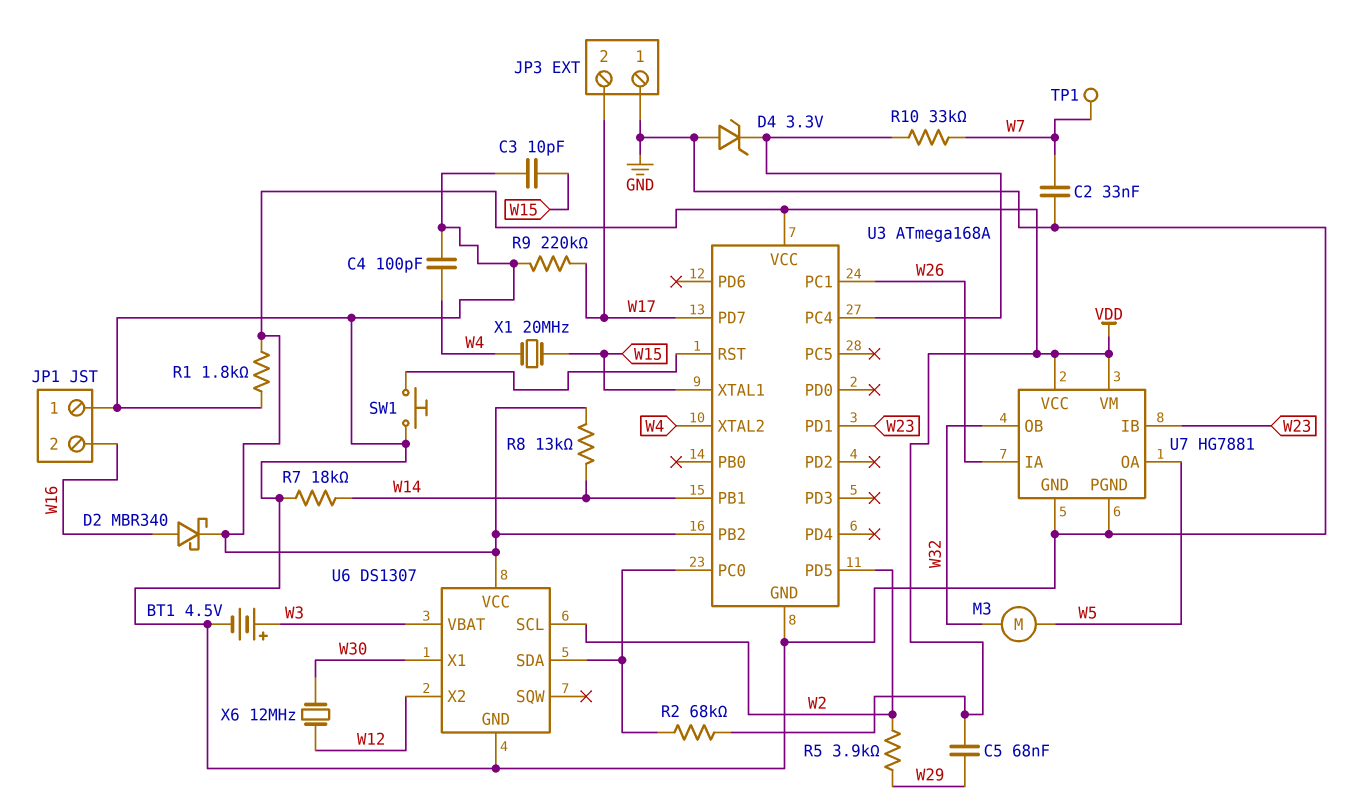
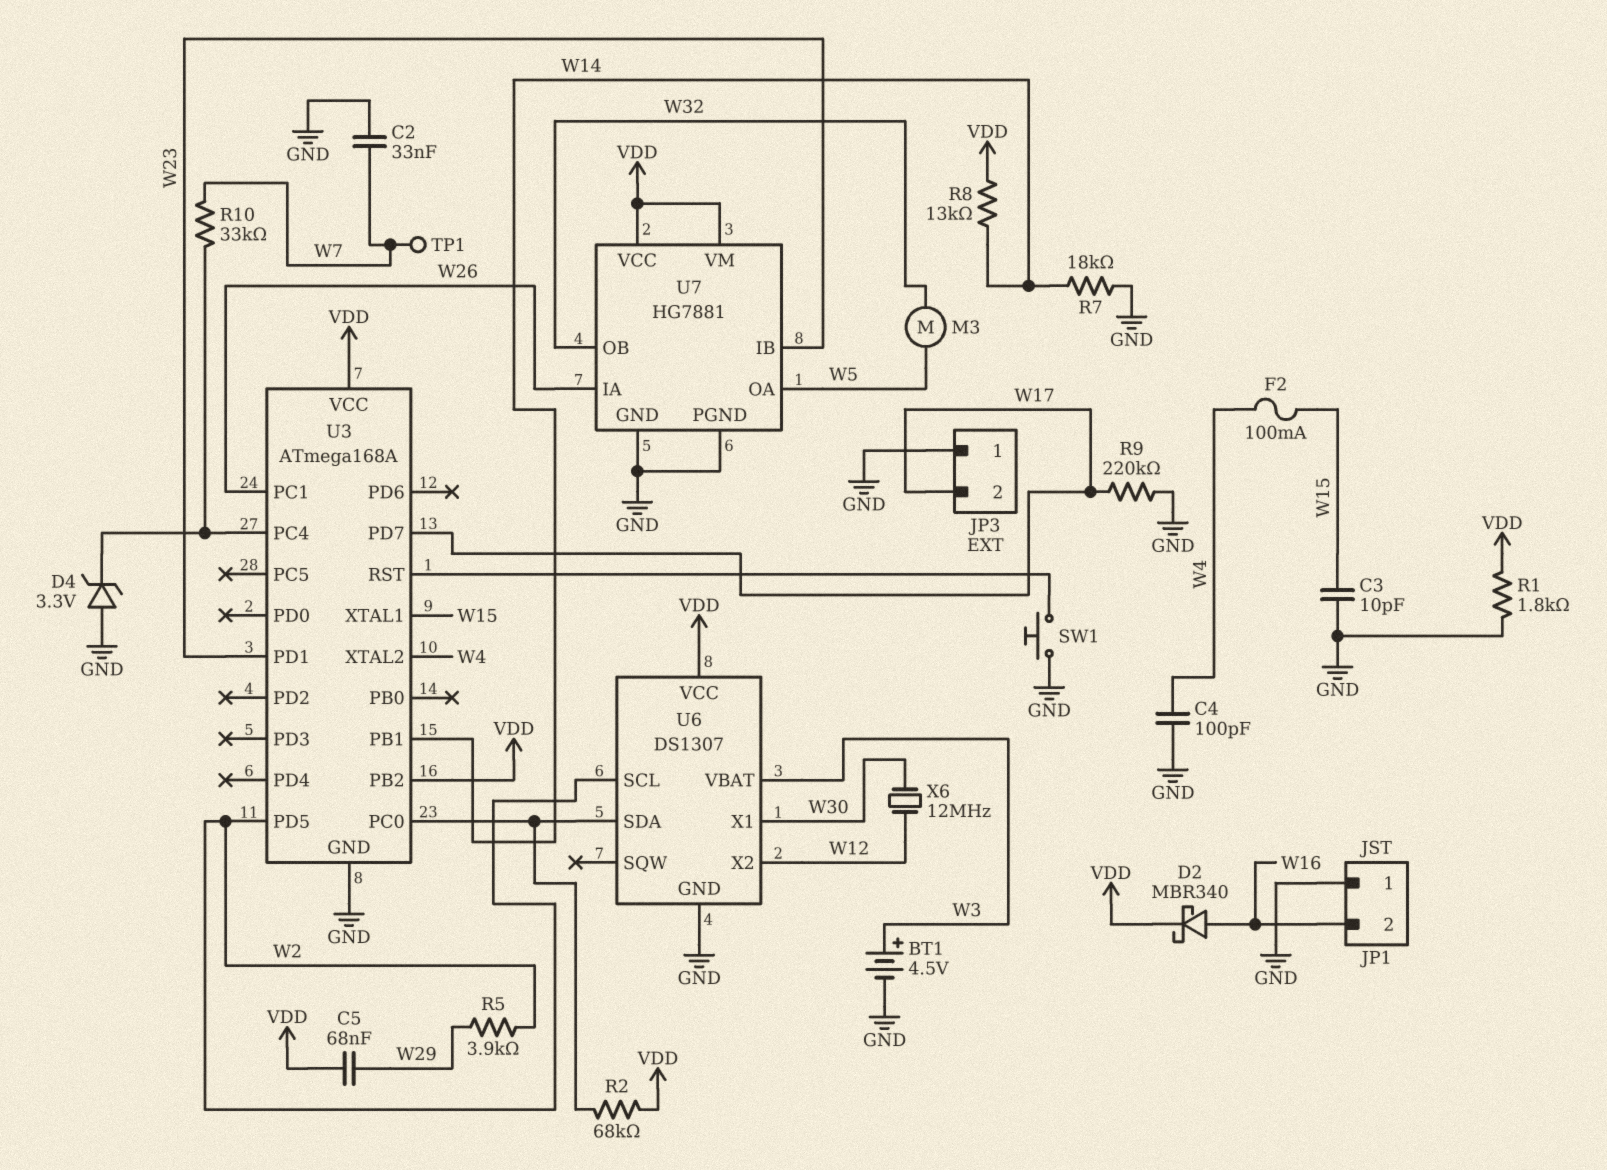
F2: none -> 100mA (W4, W15)
X1: 20MHz (W4, W15) -> none

